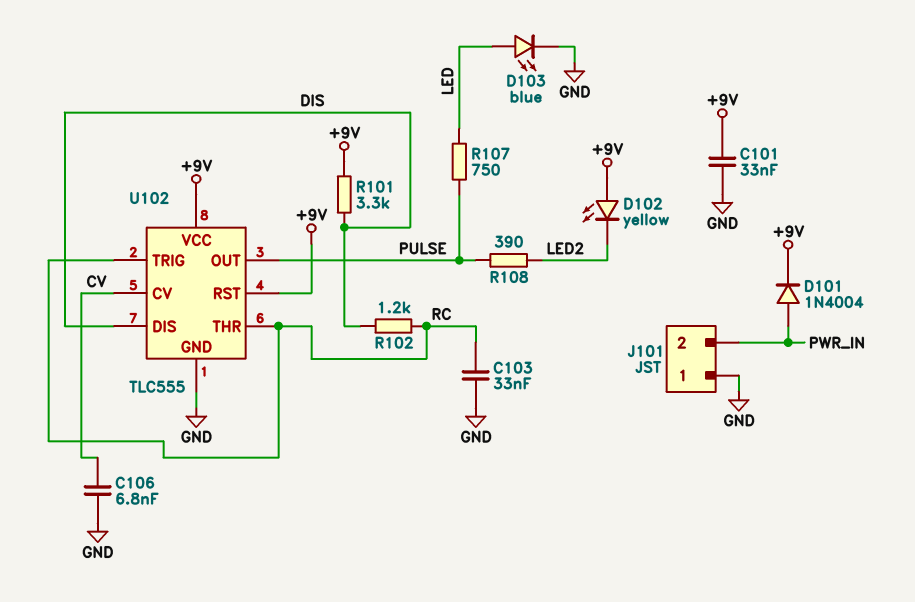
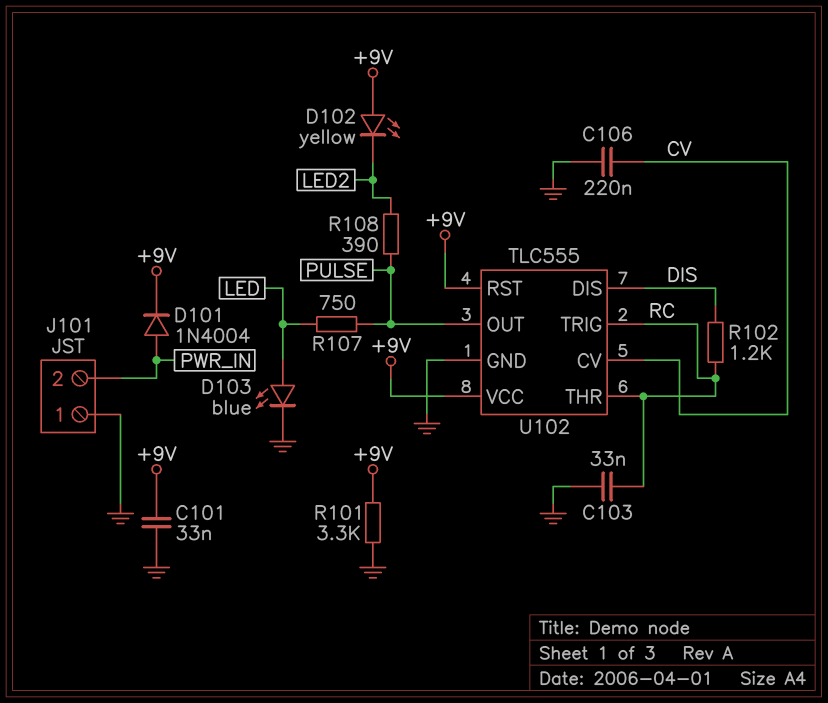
C106: 6.8nF (CV, GND) -> 220nF (CV, GND)
R101: 3.3k (+9V, DIS) -> 3.3k (+9V, GND)

